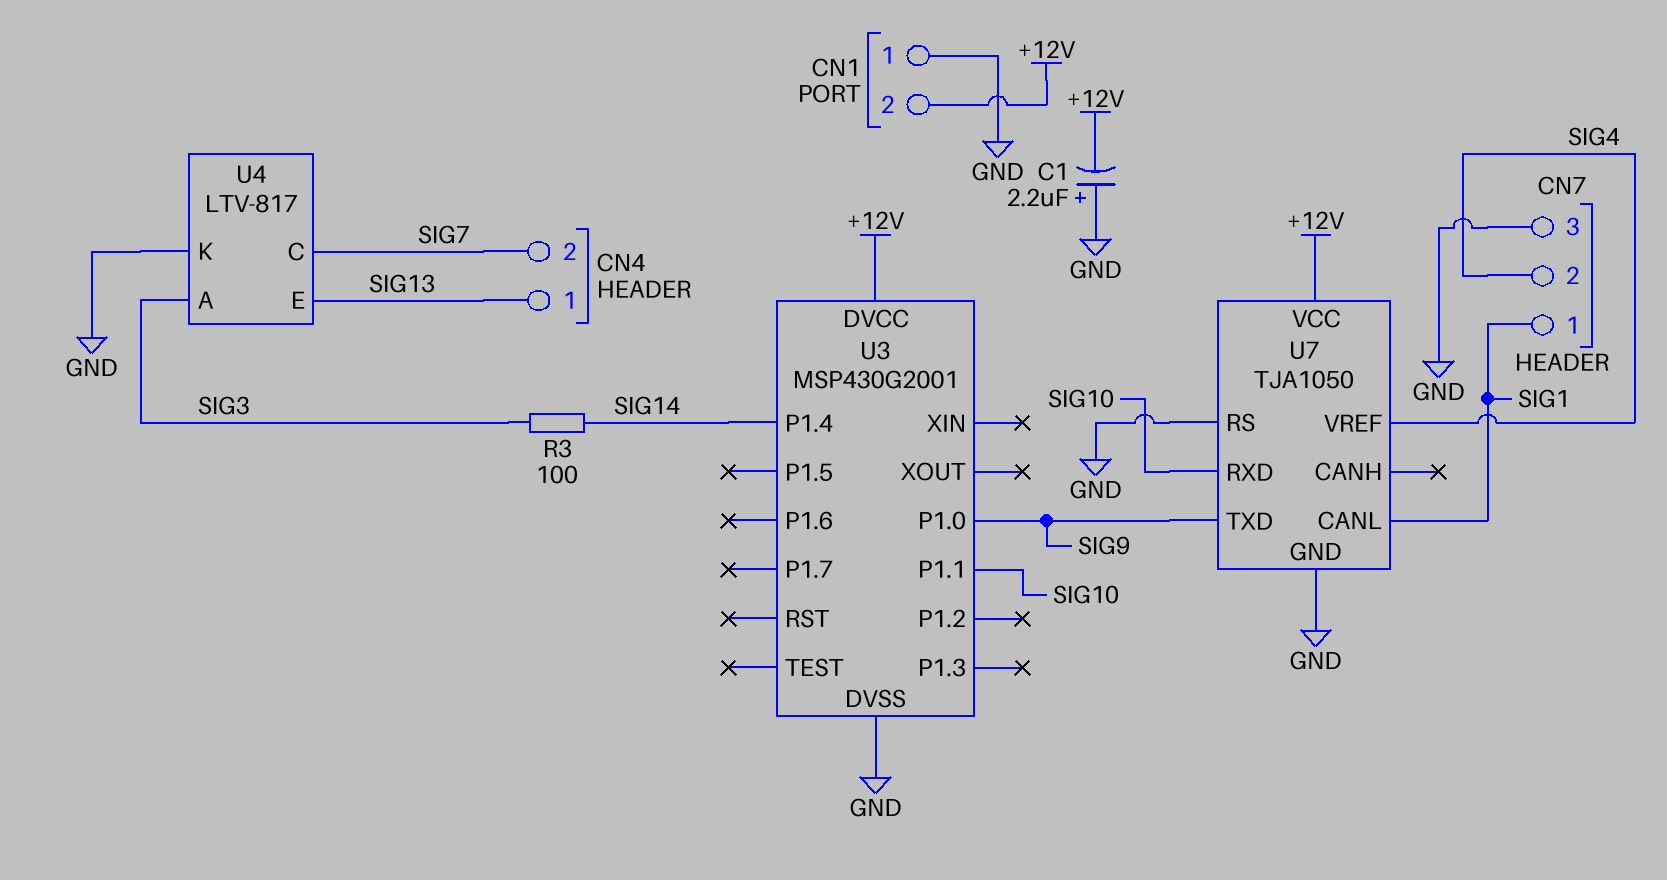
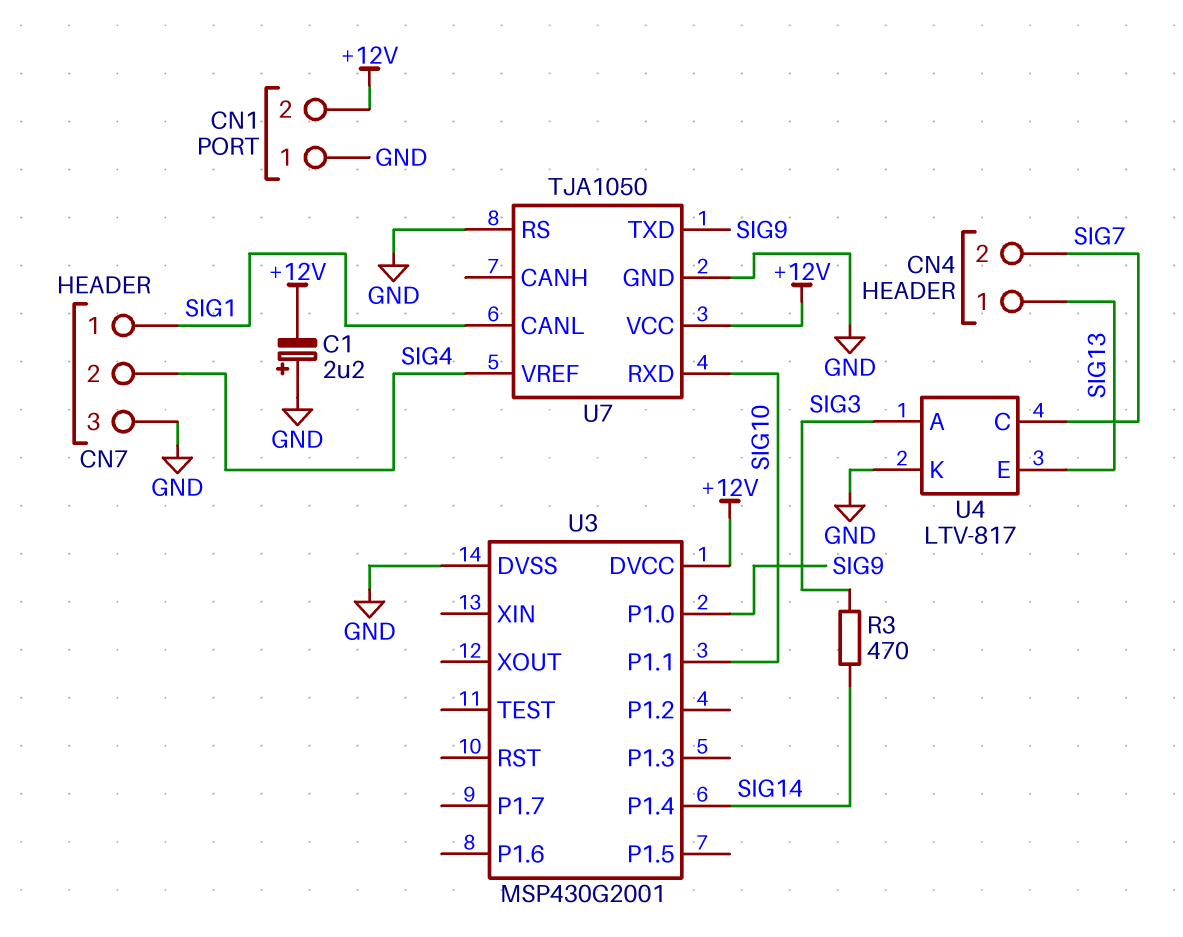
R3: 100 (SIG3, SIG14) -> 470 (SIG3, SIG14)

